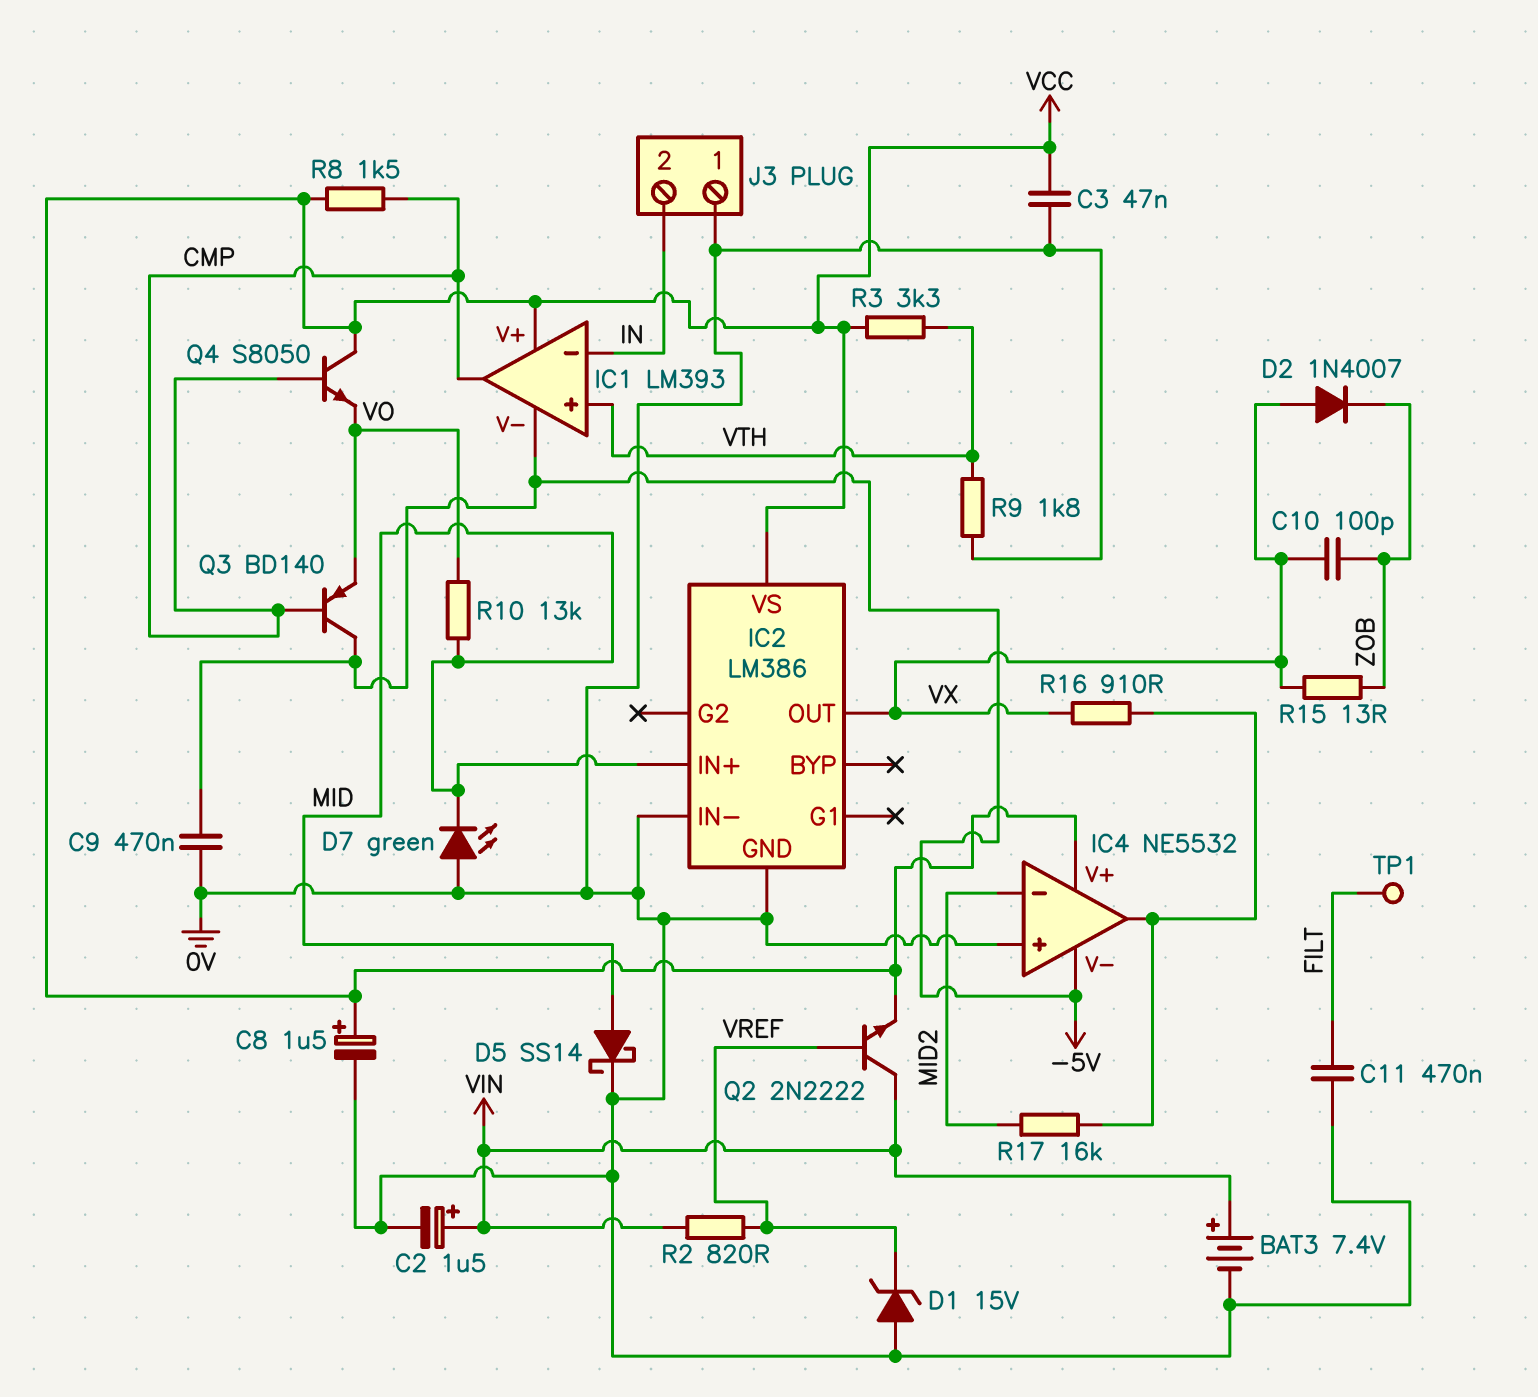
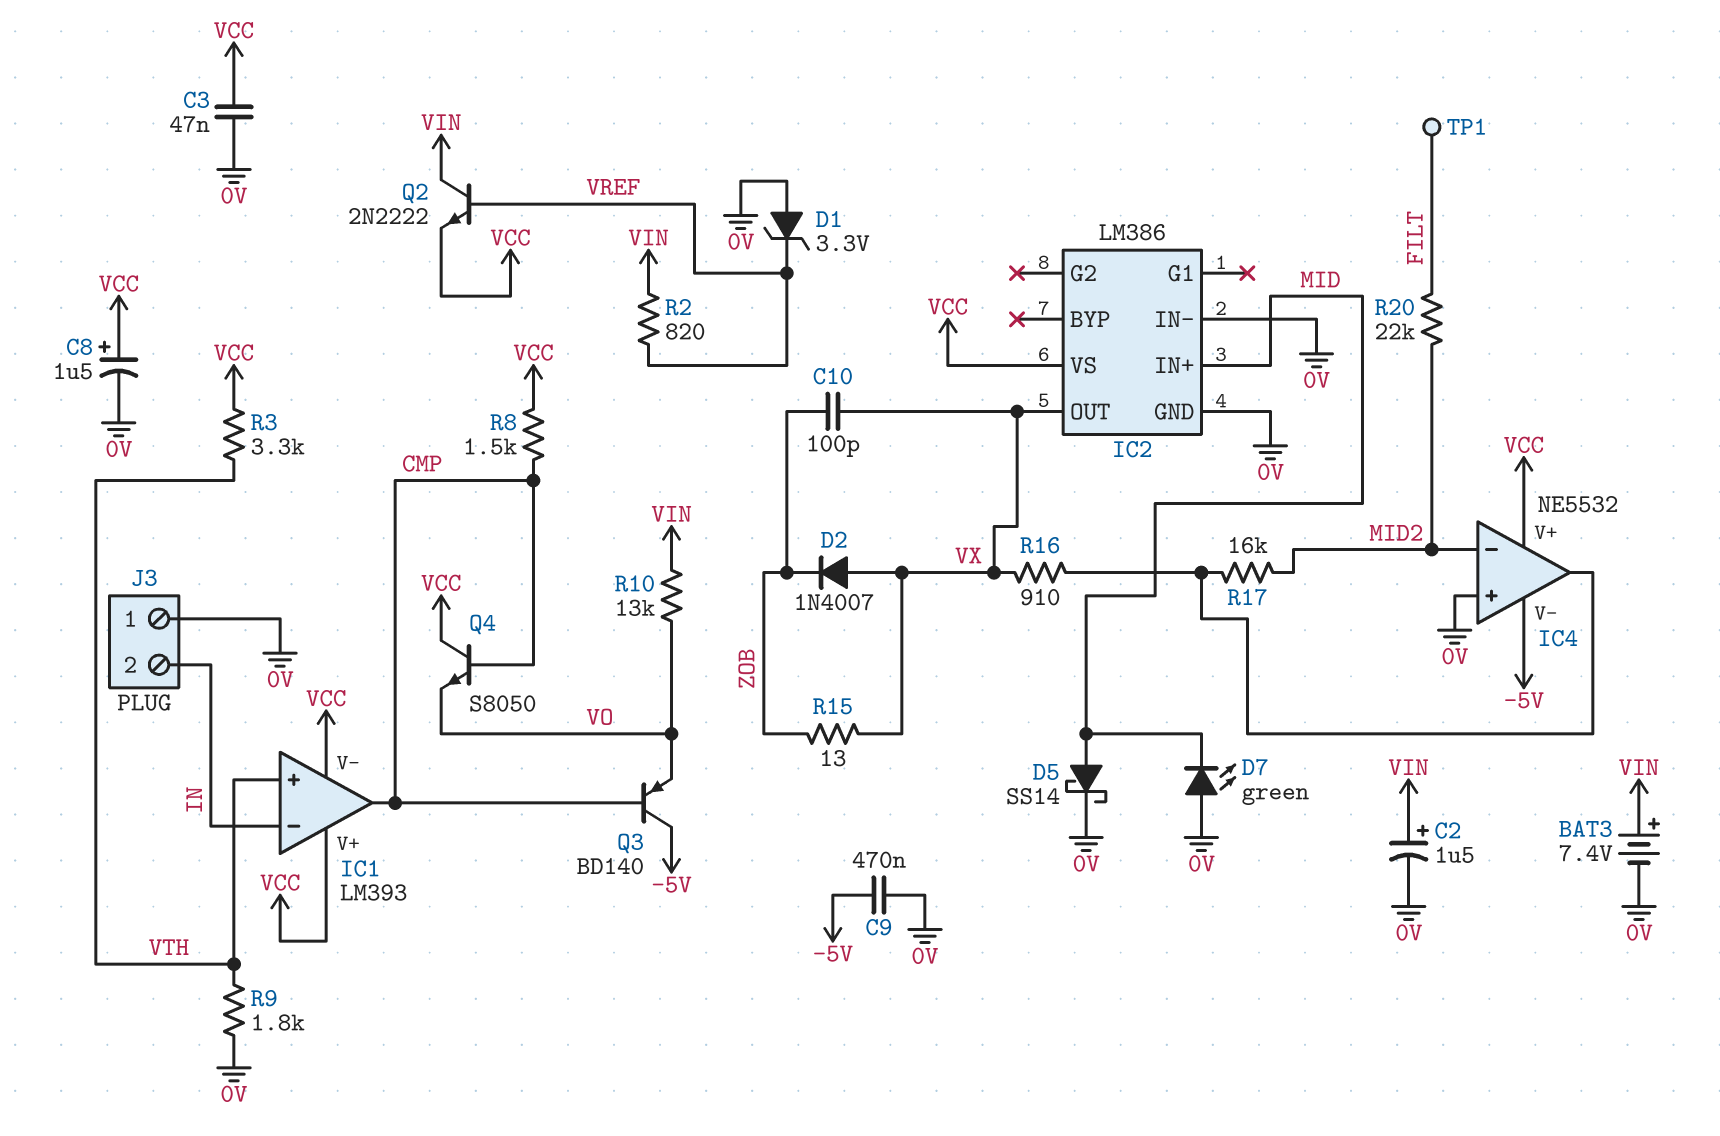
C11: 470nF (0V, FILT) -> none
D1: zener 15V (A 0V, K VREF) -> zener 3.3V (A 0V, K VREF)
IC1 pin V-: -5V -> VCC
R10: 13k (MID, VO) -> 13k (VIN, VO)
R20: none -> 22k (FILT, MID2)

